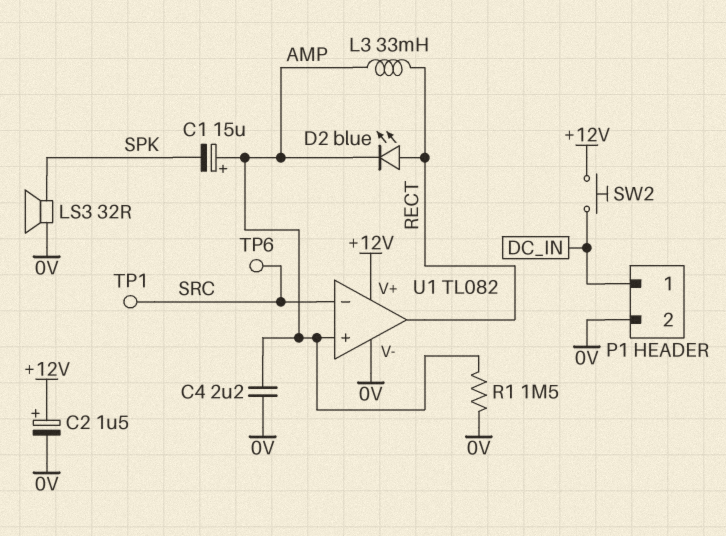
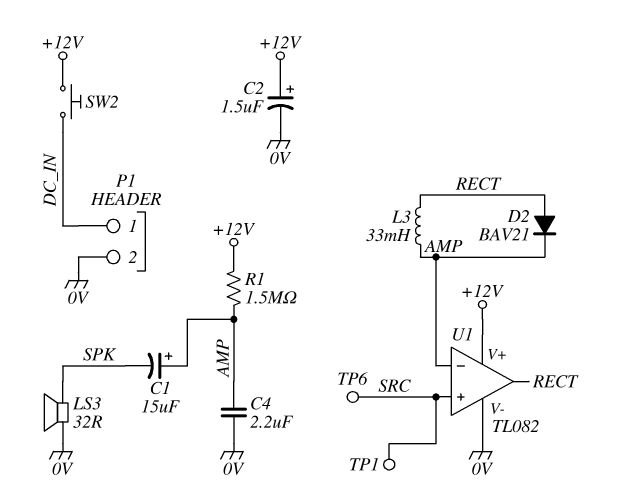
D2: LED blue (A RECT, K AMP) -> diode BAV21 (A RECT, K AMP)
R1: 1.5M (0V, AMP) -> 1.5M (+12V, AMP)
U1 pin in+: AMP -> SRC
U1 pin in-: SRC -> AMP

